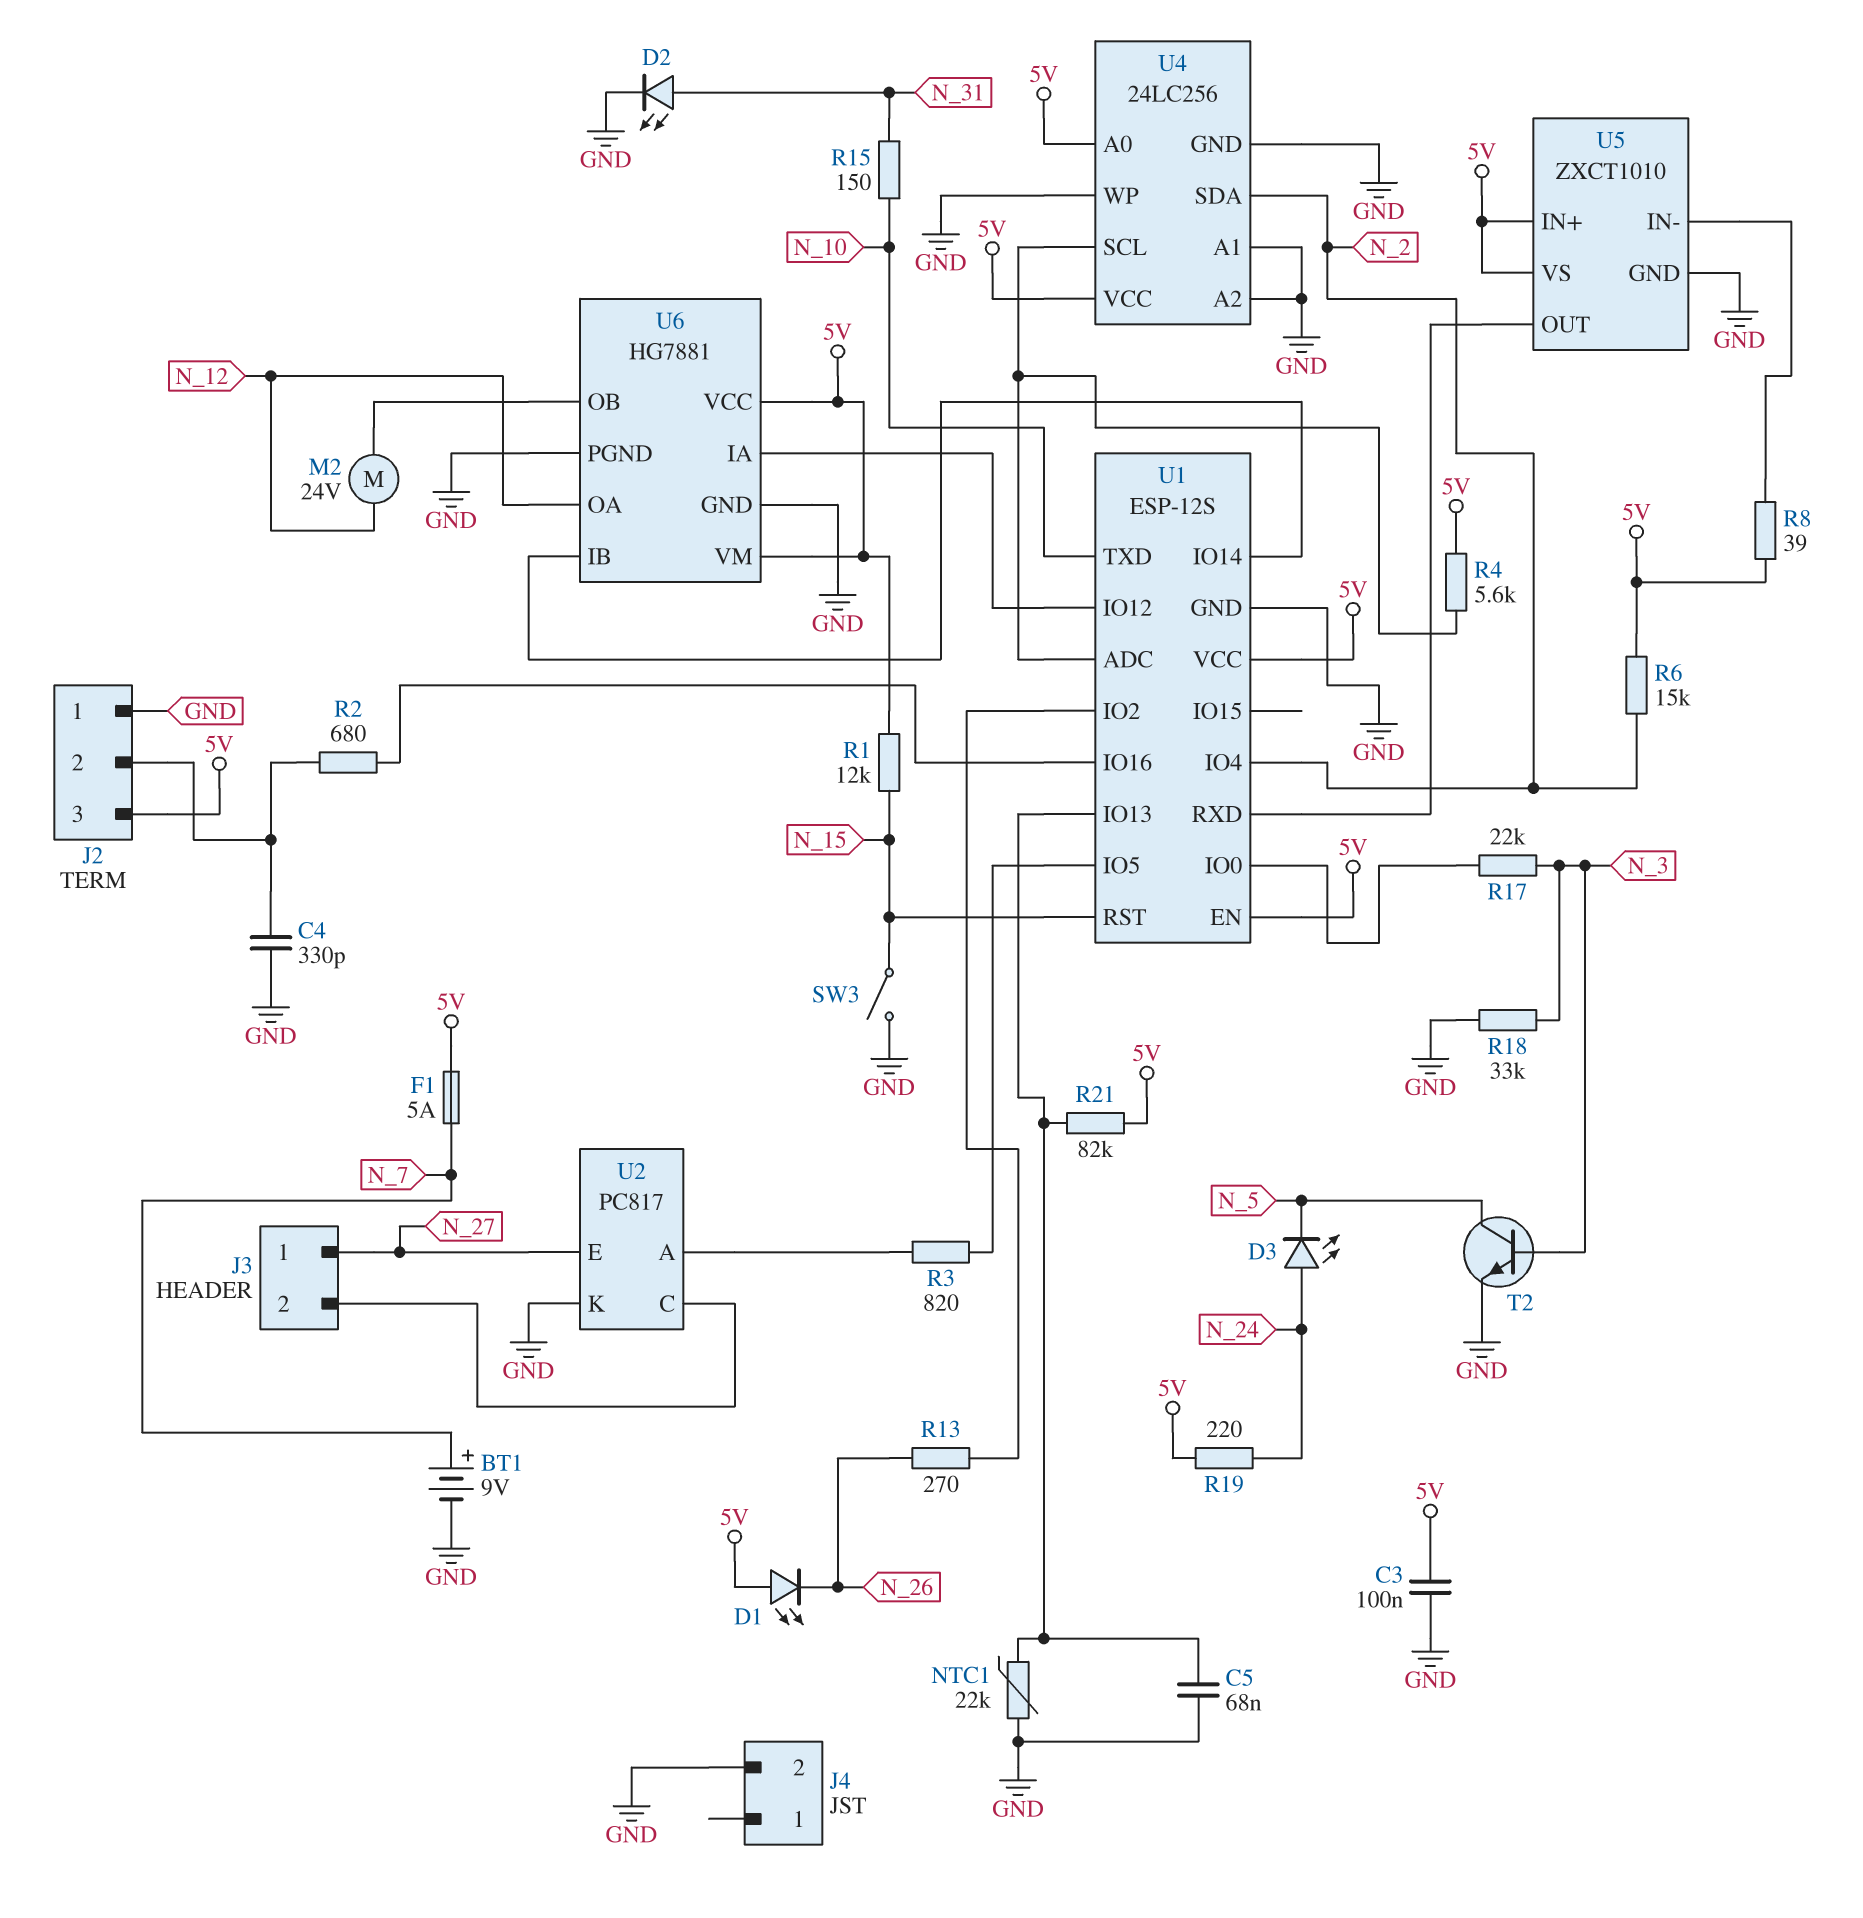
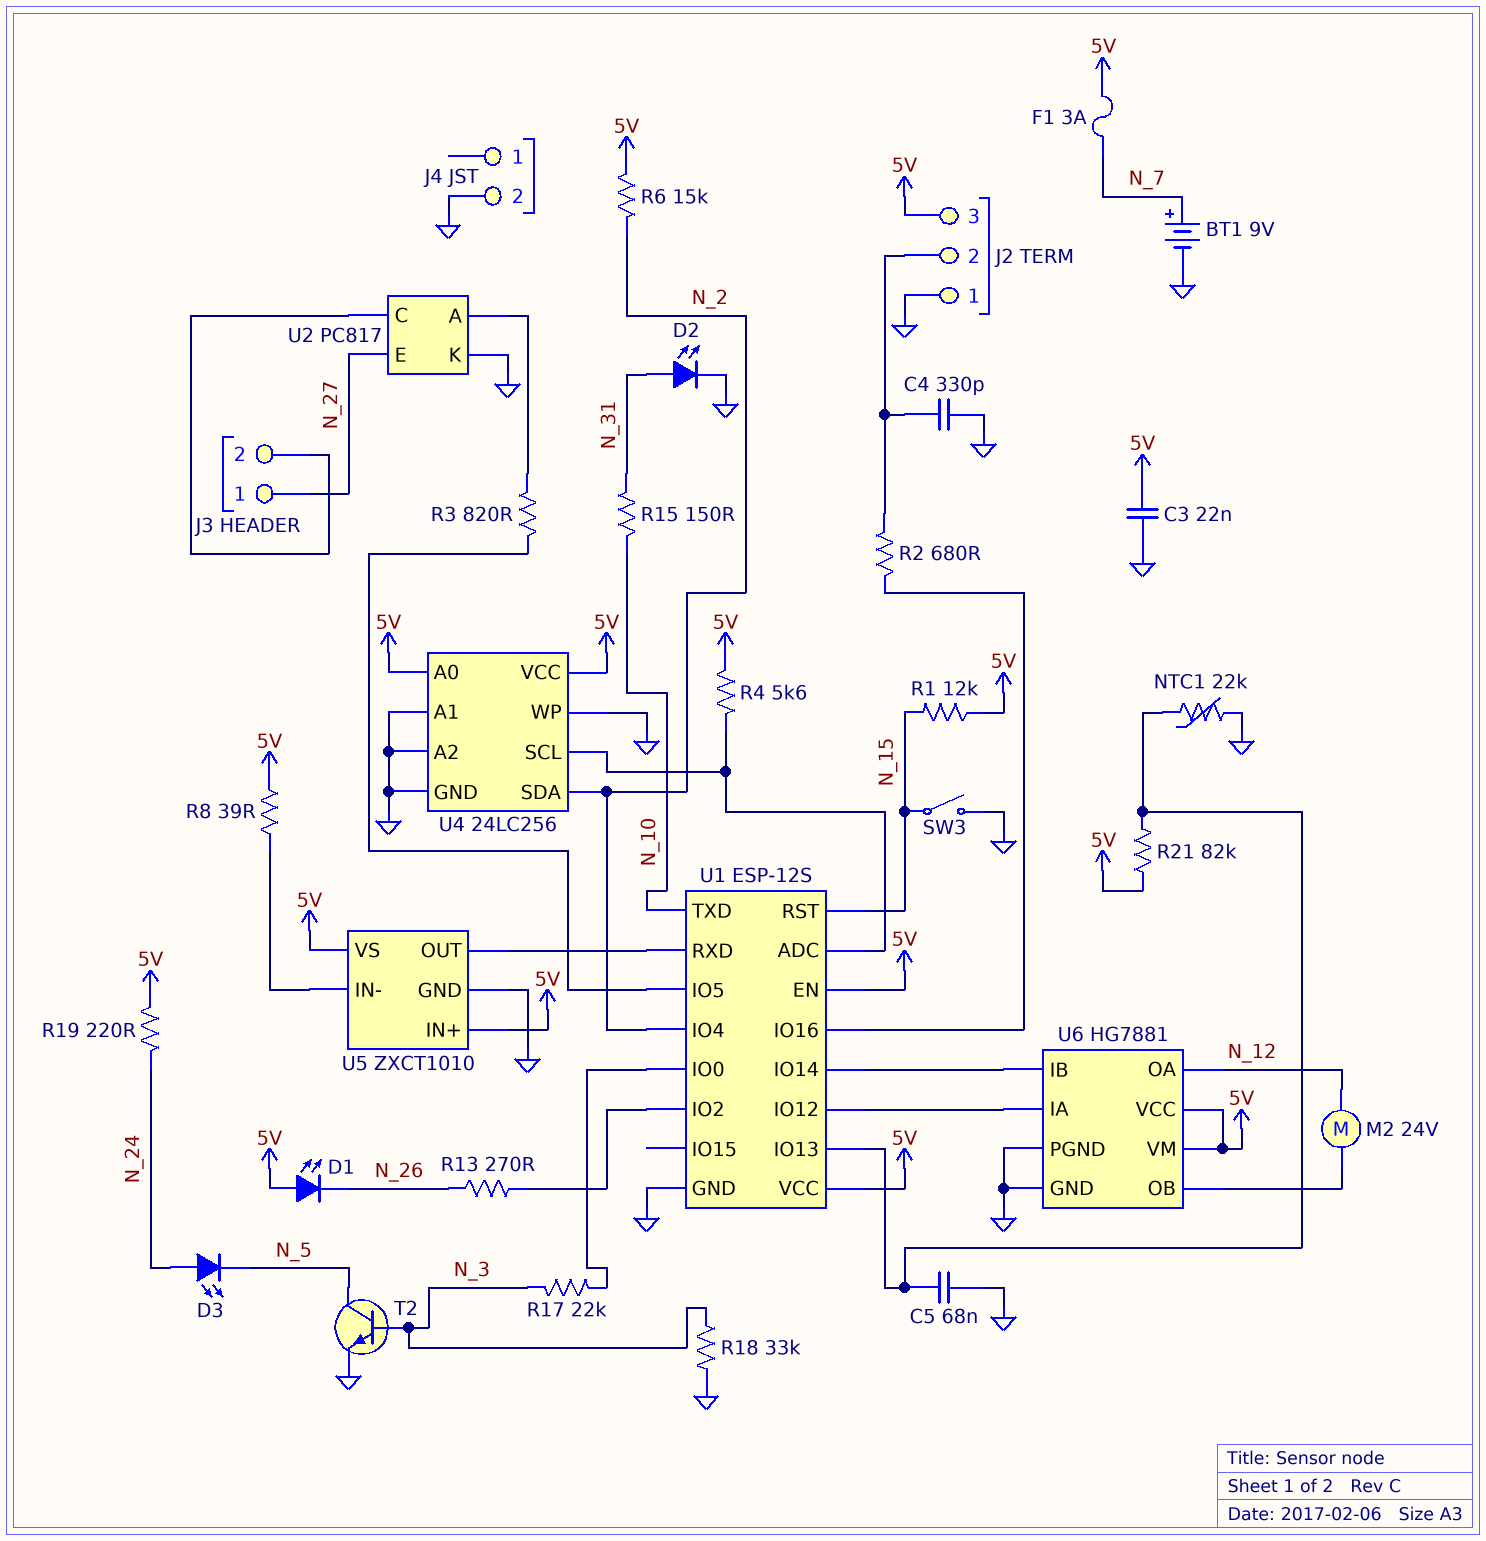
C3: 100nF (5V, GND) -> 22nF (5V, GND)
F1: 5A (5V, N_7) -> 3A (5V, N_7)

